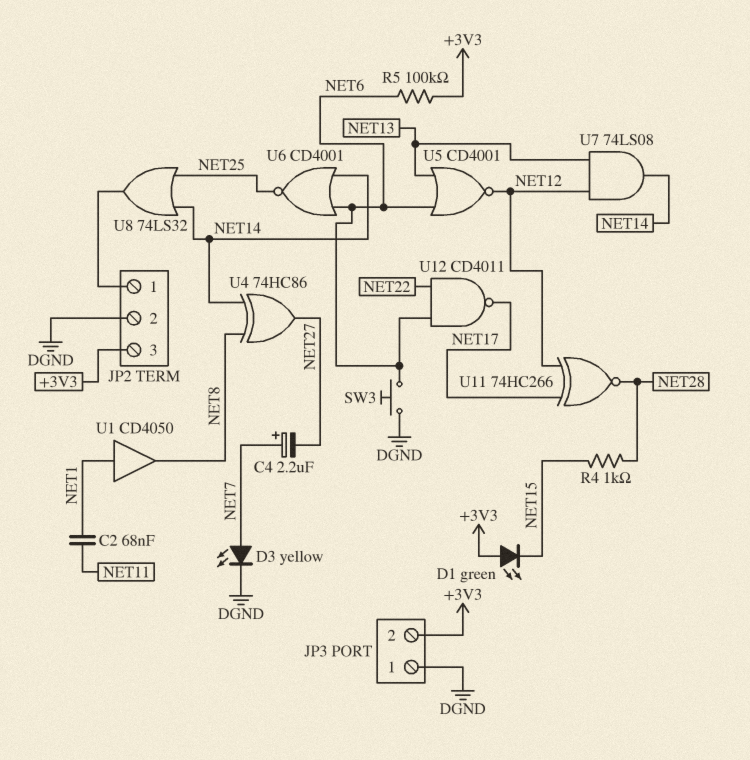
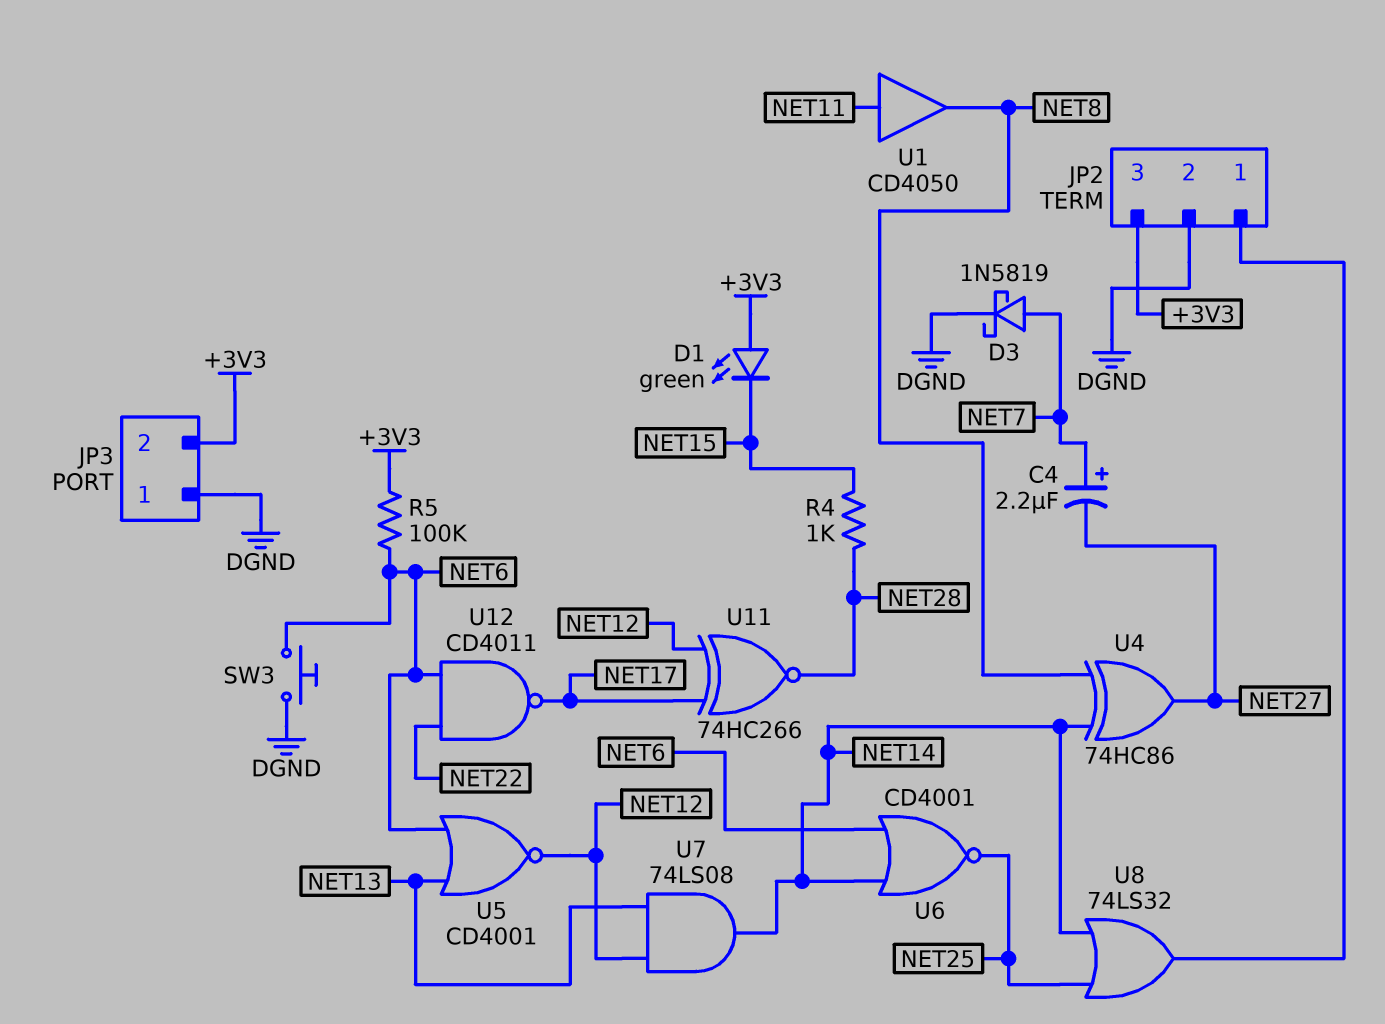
C2: 68nF (NET1, NET11) -> none
D3: LED yellow (A NET7, K DGND) -> schottky 1N5819 (A NET7, K DGND)
U1: buffer CD4050 (in NET1, out NET8) -> buffer CD4050 (in NET11, out NET8)

